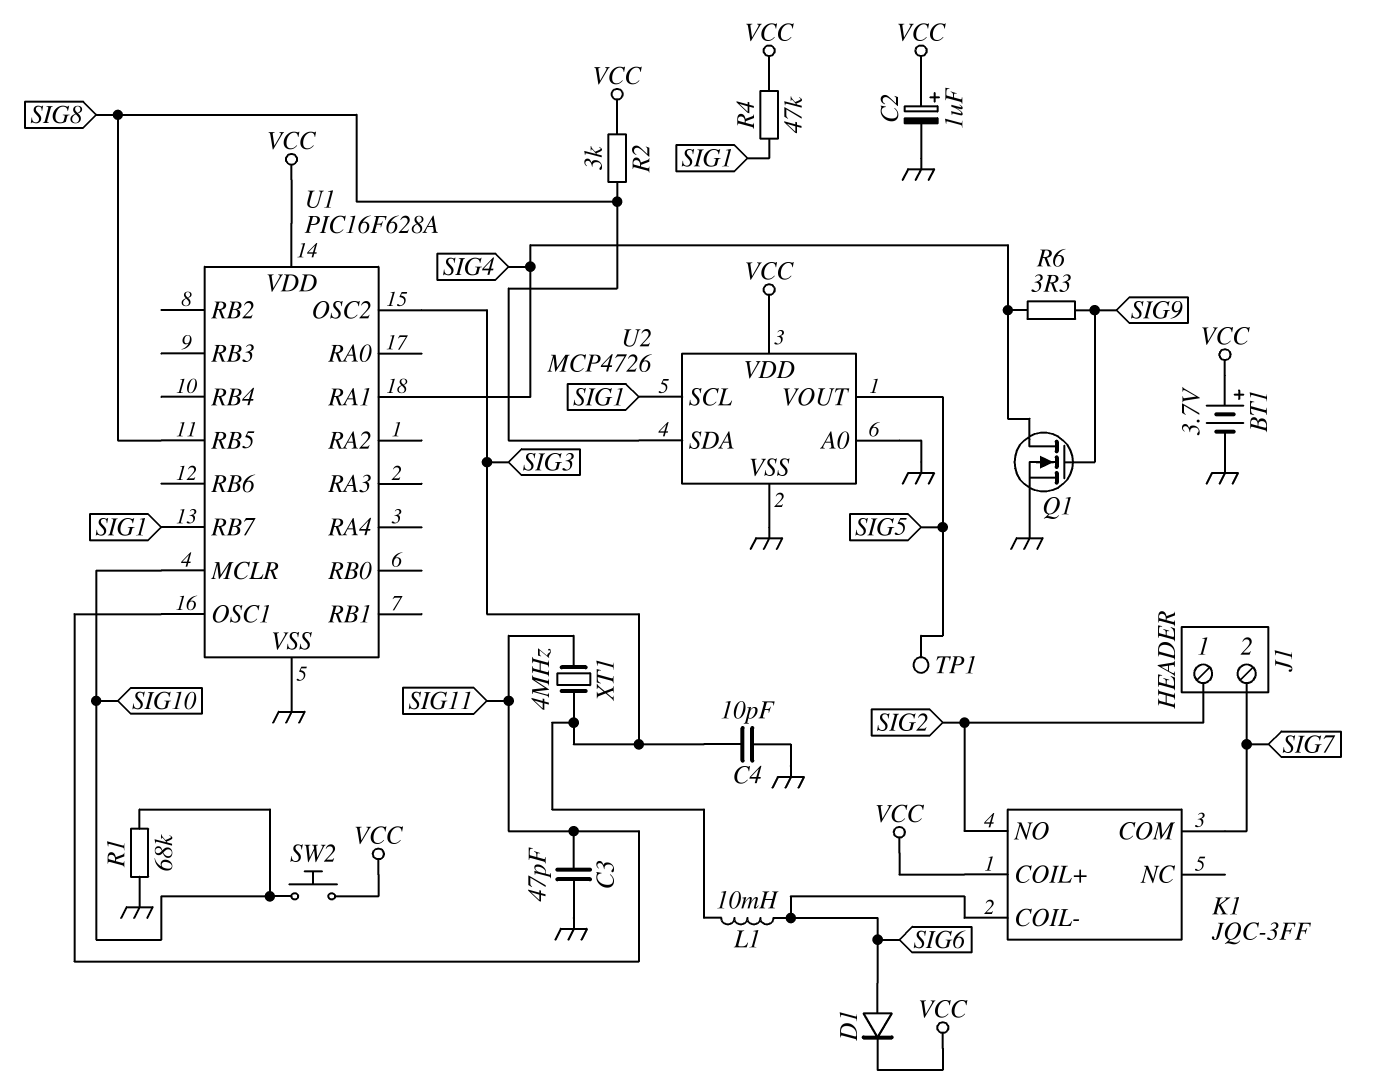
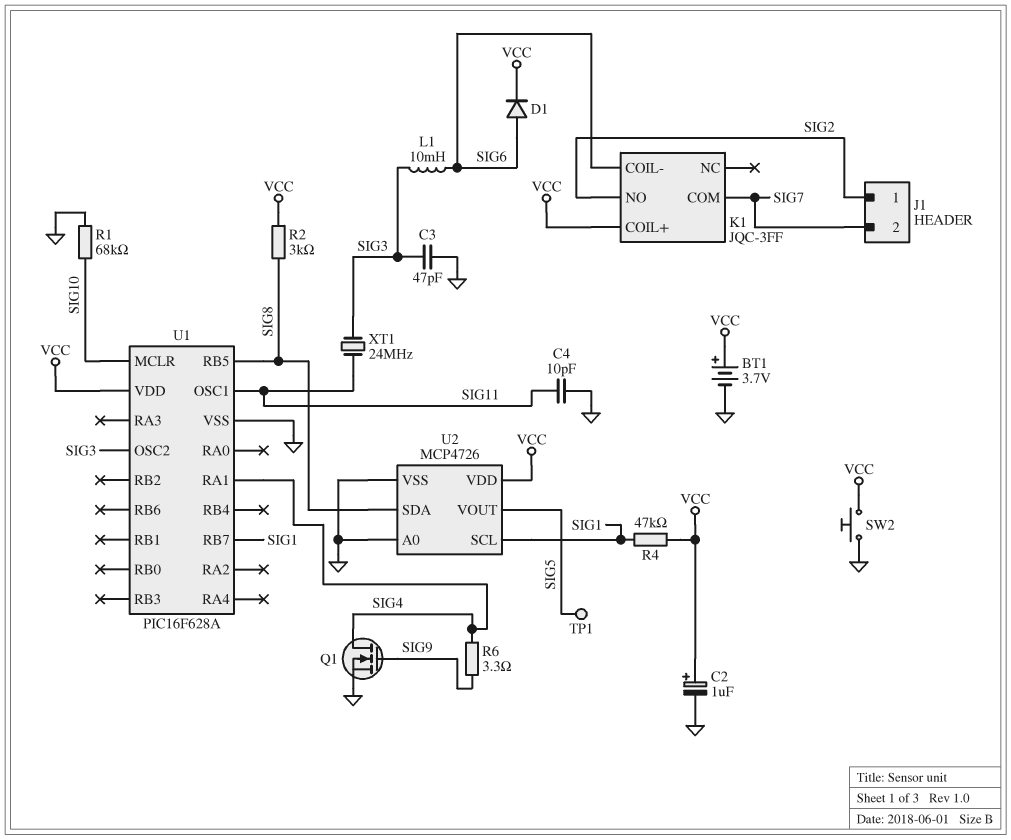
C3: 47pF (GND, SIG11) -> 47pF (GND, SIG3)
C4: 10pF (GND, SIG3) -> 10pF (GND, SIG11)
SW2: button (SIG10, VCC) -> button (GND, VCC)
XT1: 4MHz (SIG3, SIG11) -> 24MHz (SIG3, SIG11)

